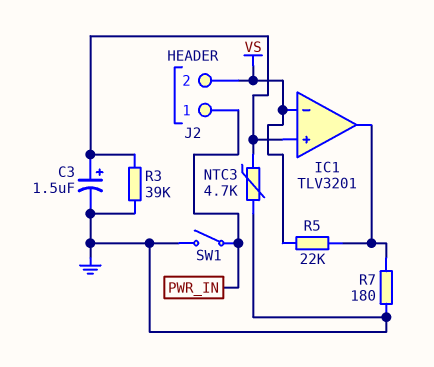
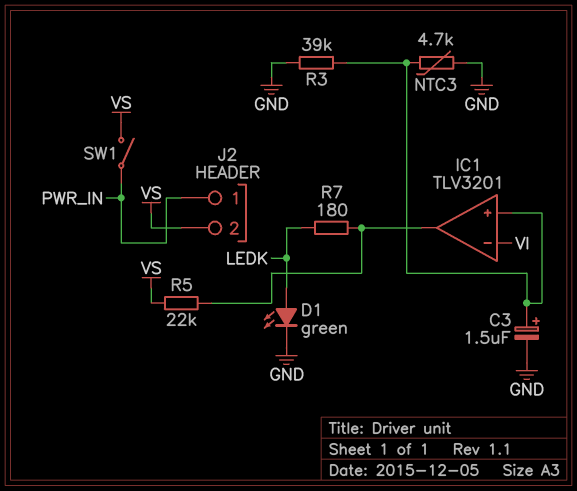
D1: none -> LED green (A LEDK, K GND)
IC1 pin in-: VS -> VI
R7: 180 (GND, IC1/out) -> 180 (IC1/out, LEDK)
SW1: switch (GND, PWR_IN) -> switch (PWR_IN, VS)

